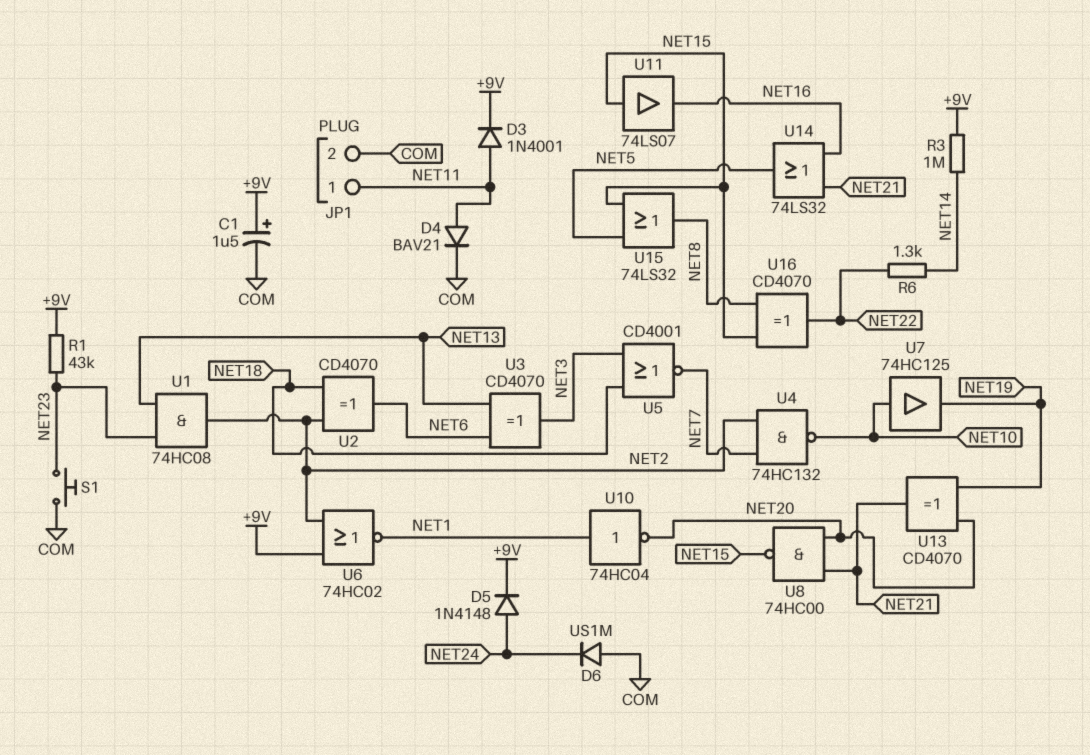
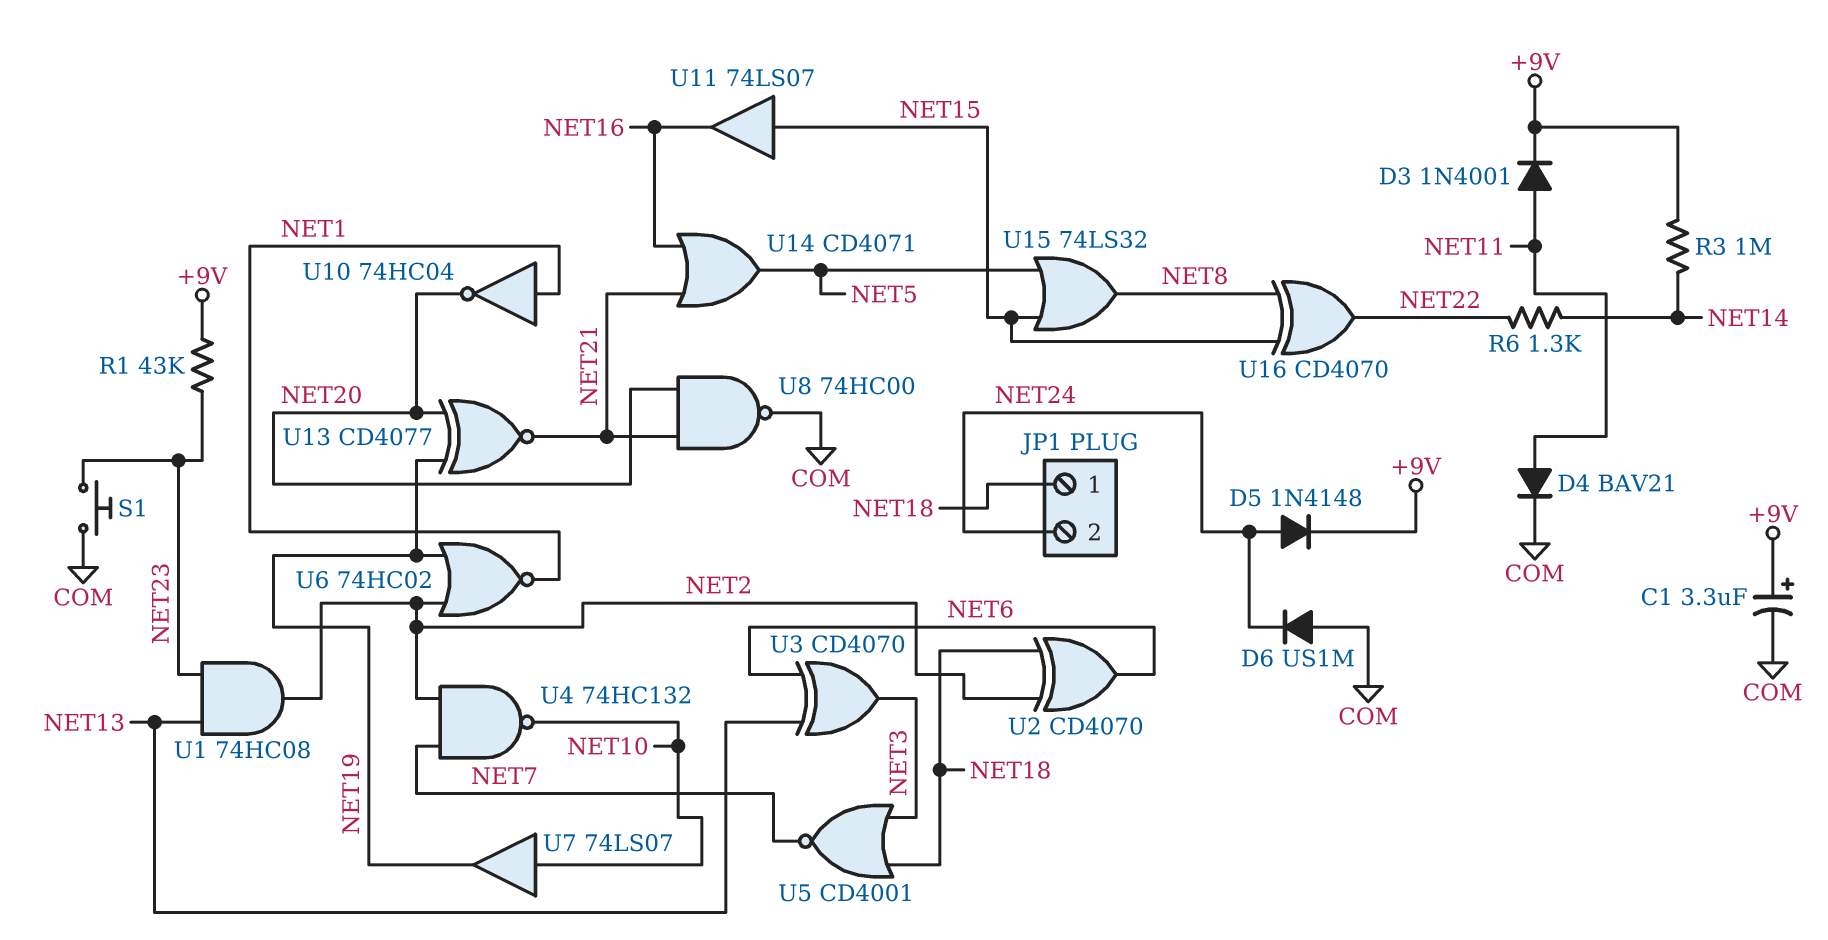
C1: 1.5uF (plus +9V, minus COM) -> 3.3uF (plus +9V, minus COM)
JP1 pin 1: NET11 -> NET18
JP1 pin 2: COM -> NET24
U6: NOR 74HC02 (in +9V, in NET2, out NET1) -> NOR 74HC02 (in NET2, in NET19, out NET1)
U7: buffer 74HC125 (in NET10, out NET19) -> buffer 74LS07 (in NET10, out NET19)
U8: NAND 74HC00 (in NET20, in NET21, out NET15) -> NAND 74HC00 (in NET20, in NET21, out COM)
U13: XOR CD4070 (in NET19, in NET20, out NET21) -> XNOR CD4077 (in NET19, in NET20, out NET21)
U14: OR 74LS32 (in NET16, in NET21, out NET5) -> OR CD4071 (in NET16, in NET21, out NET5)

